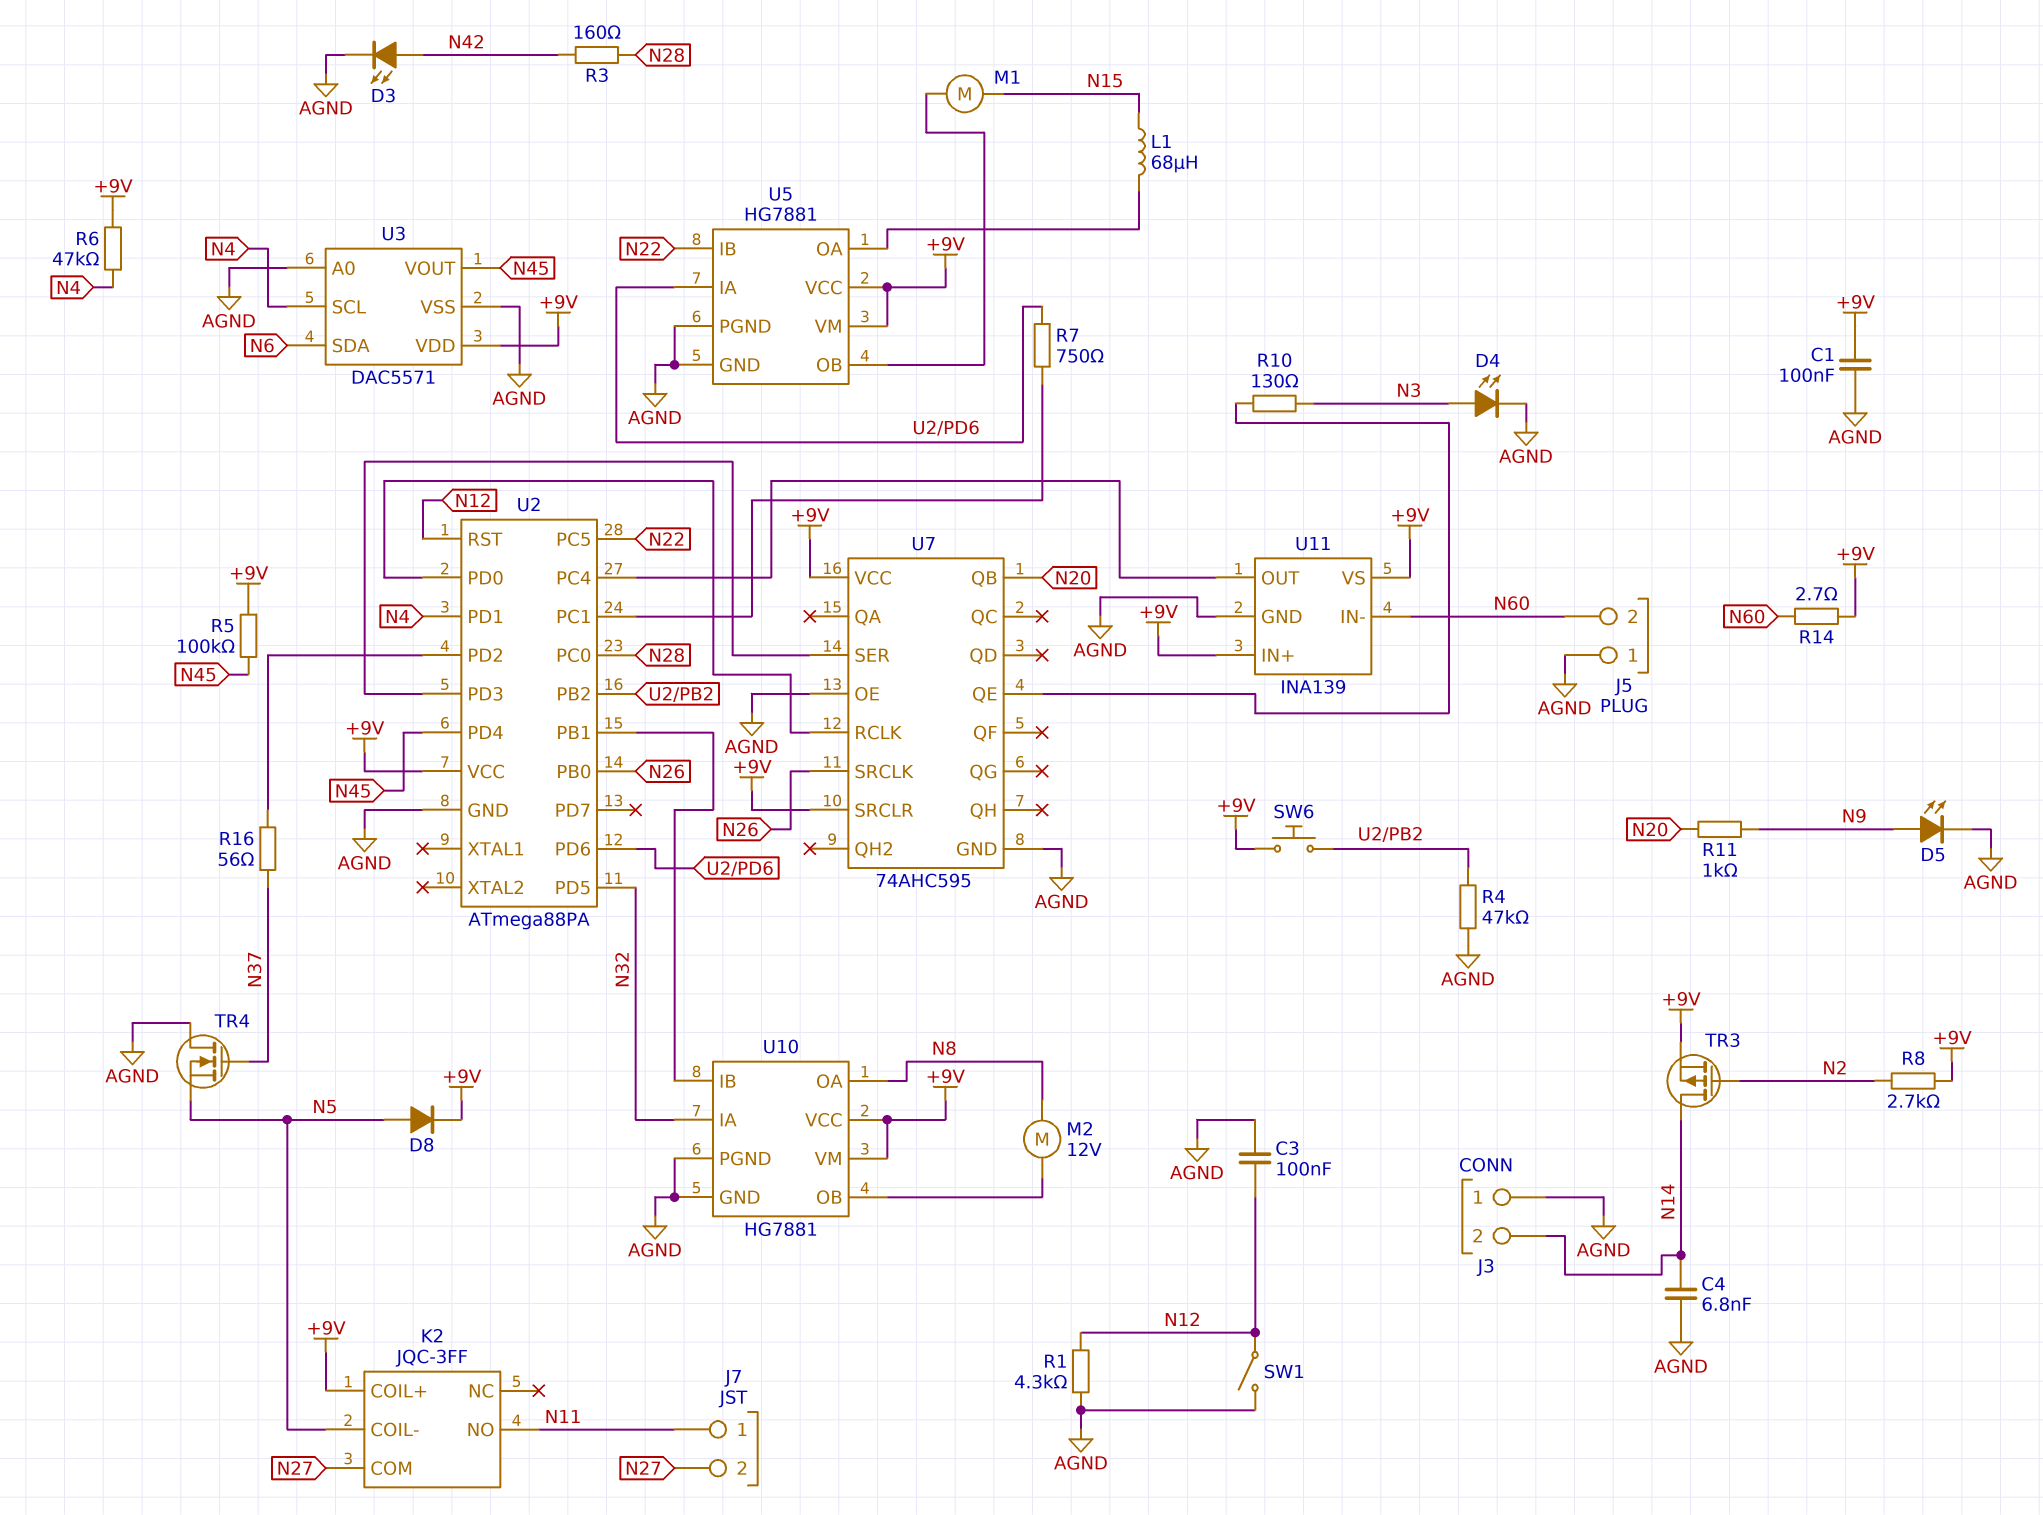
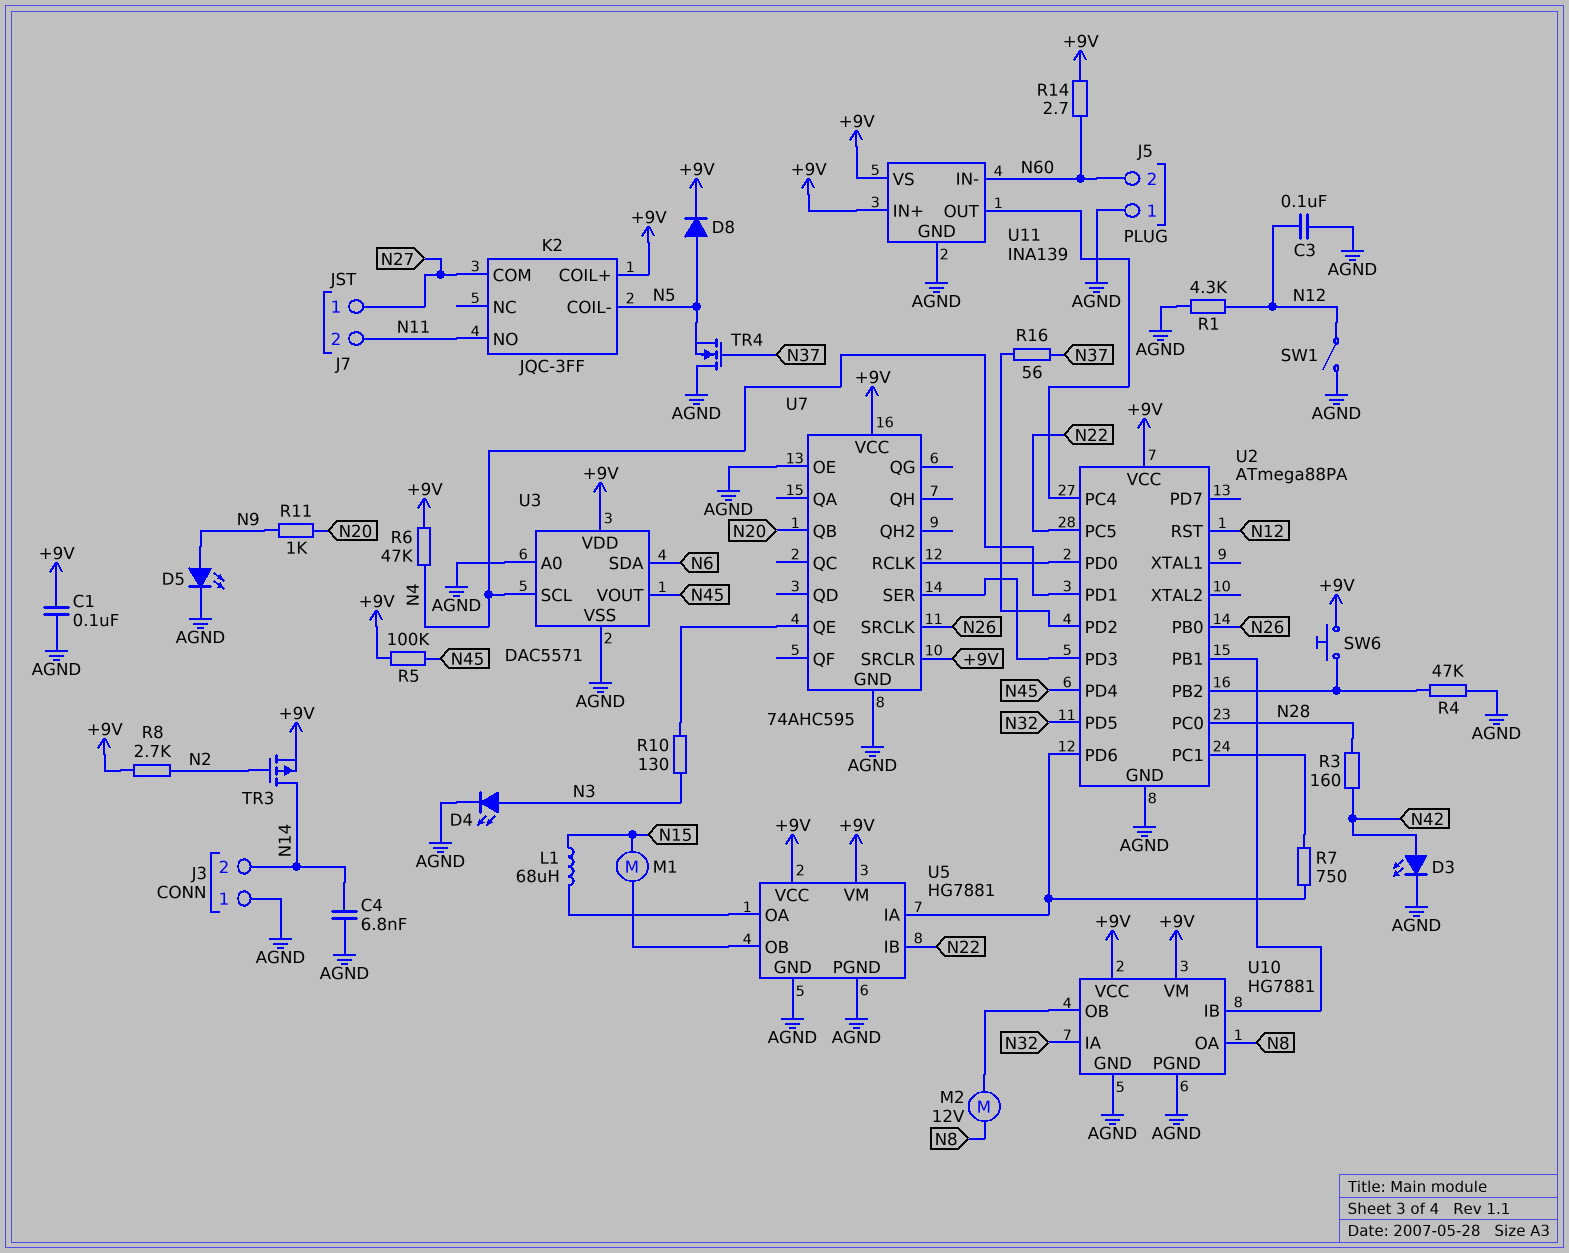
J7 pin 1: N11 -> N27
J7 pin 2: N27 -> N11

